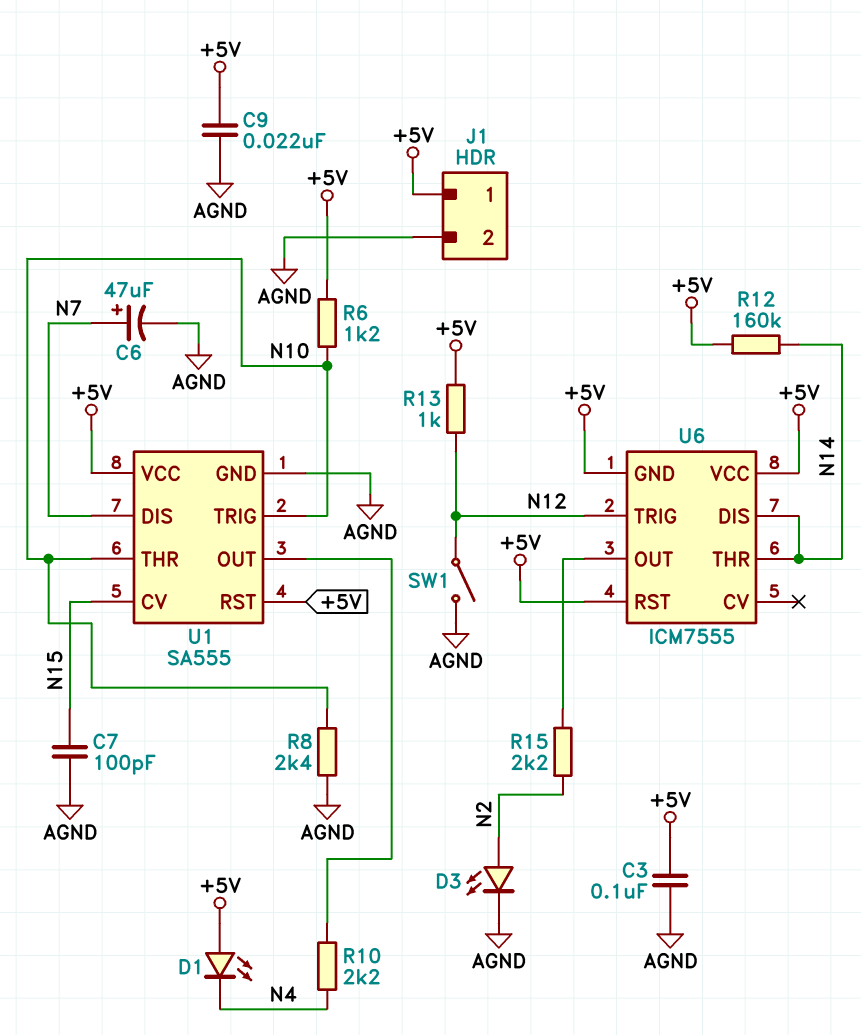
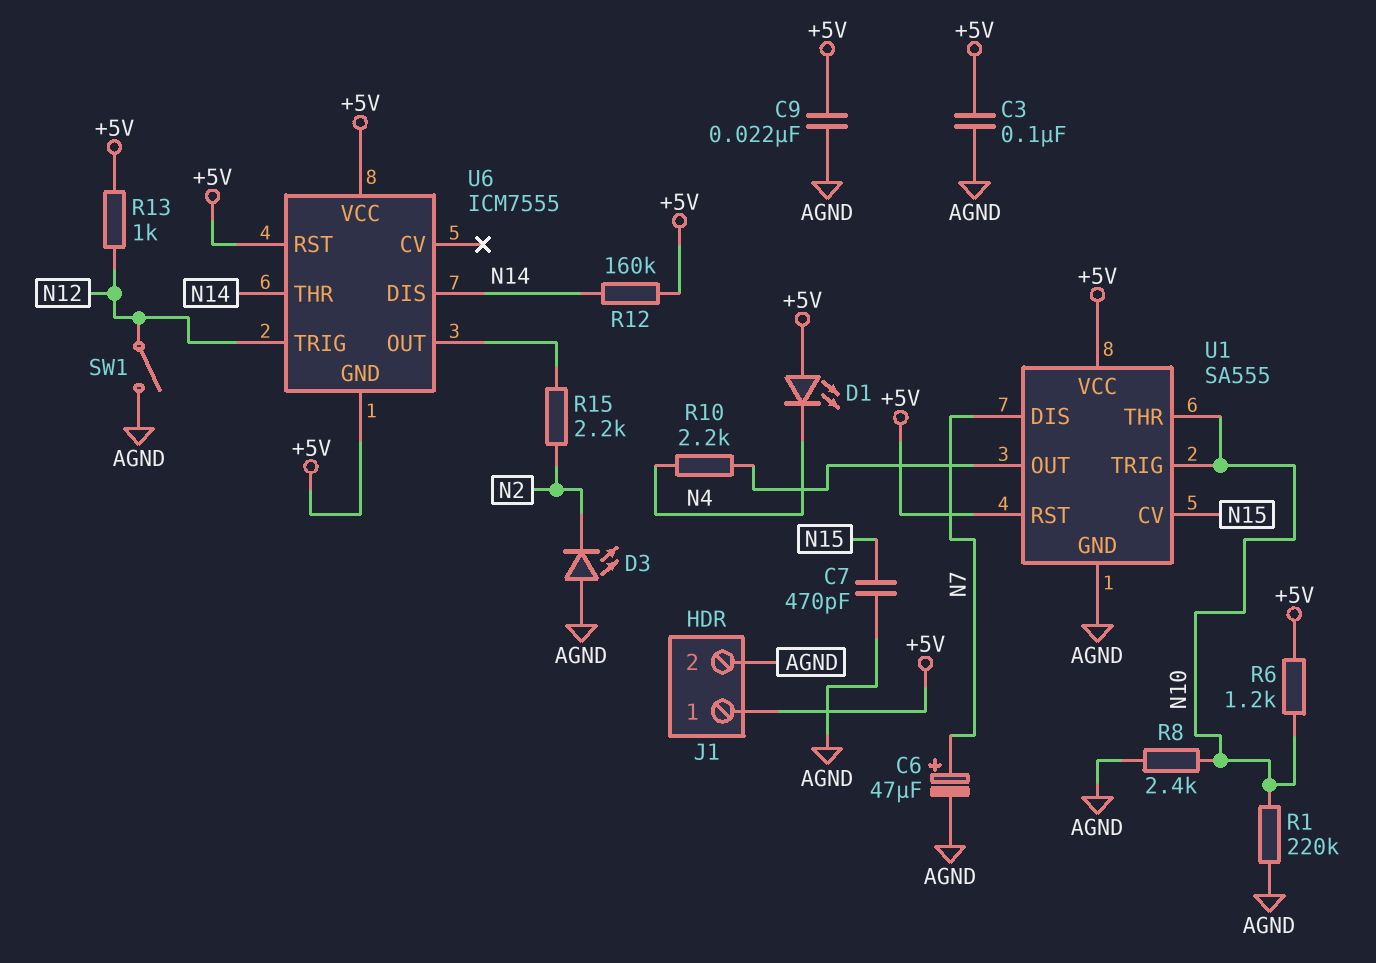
C7: 100pF (AGND, N15) -> 470pF (AGND, N15)
D3: LED (A N2, K AGND) -> LED (A AGND, K N2)
R1: none -> 220k (AGND, N10)

